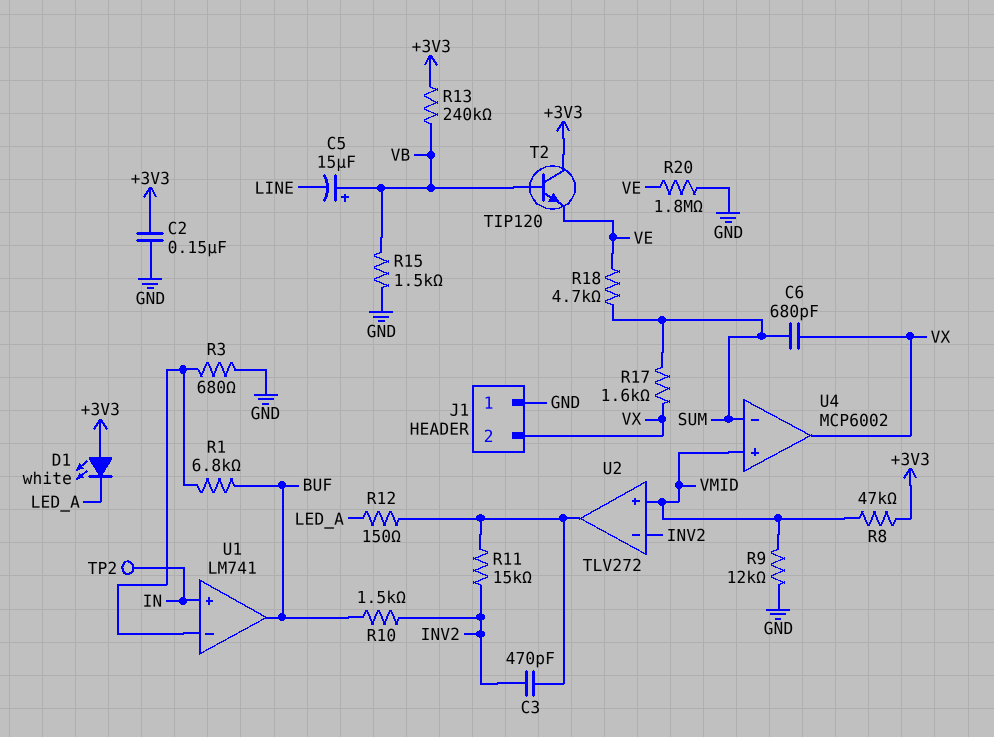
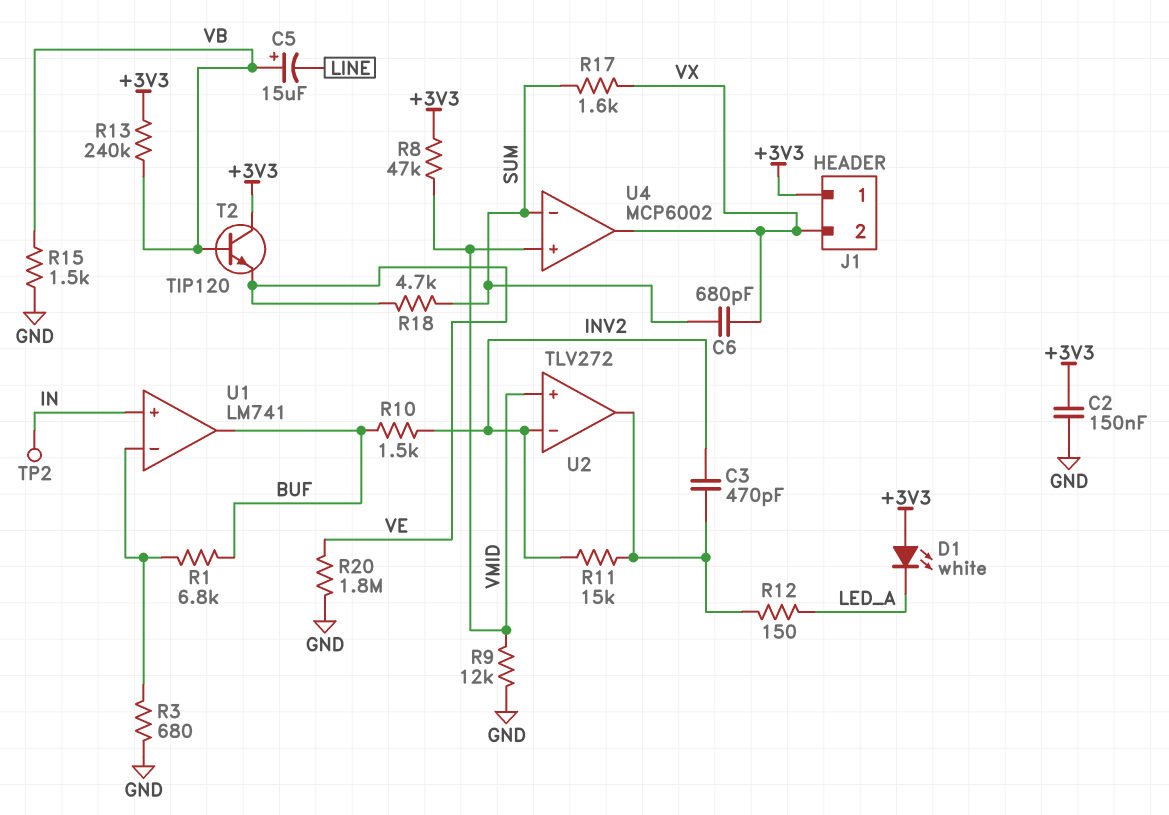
J1 pin 1: GND -> +3V3

